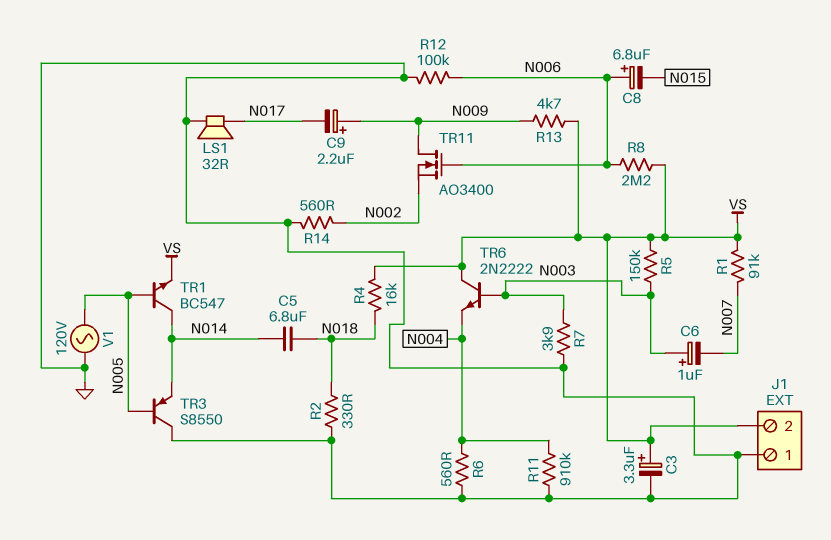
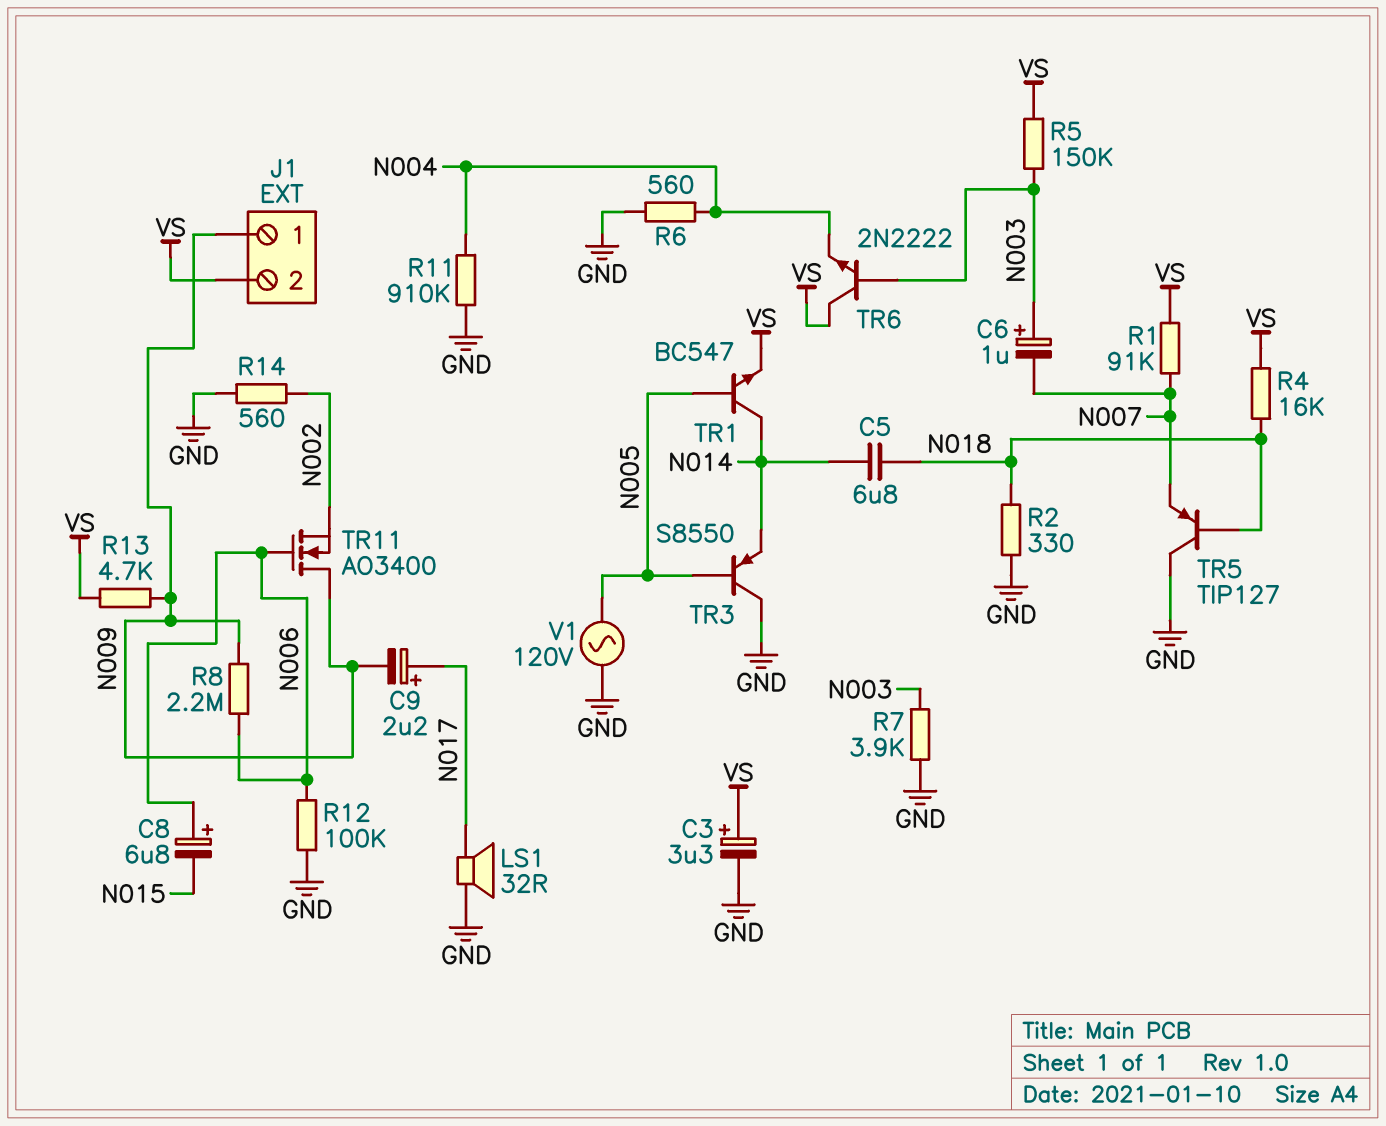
C9: 2.2uF (plus N009, minus N017) -> 2.2uF (plus N017, minus N009)
J1 pin 1: GND -> N009
R8: 2.2M (N006, VS) -> 2.2M (N006, N009)
TR5: none -> PNP TIP127 (B N018, C GND, E N007)

